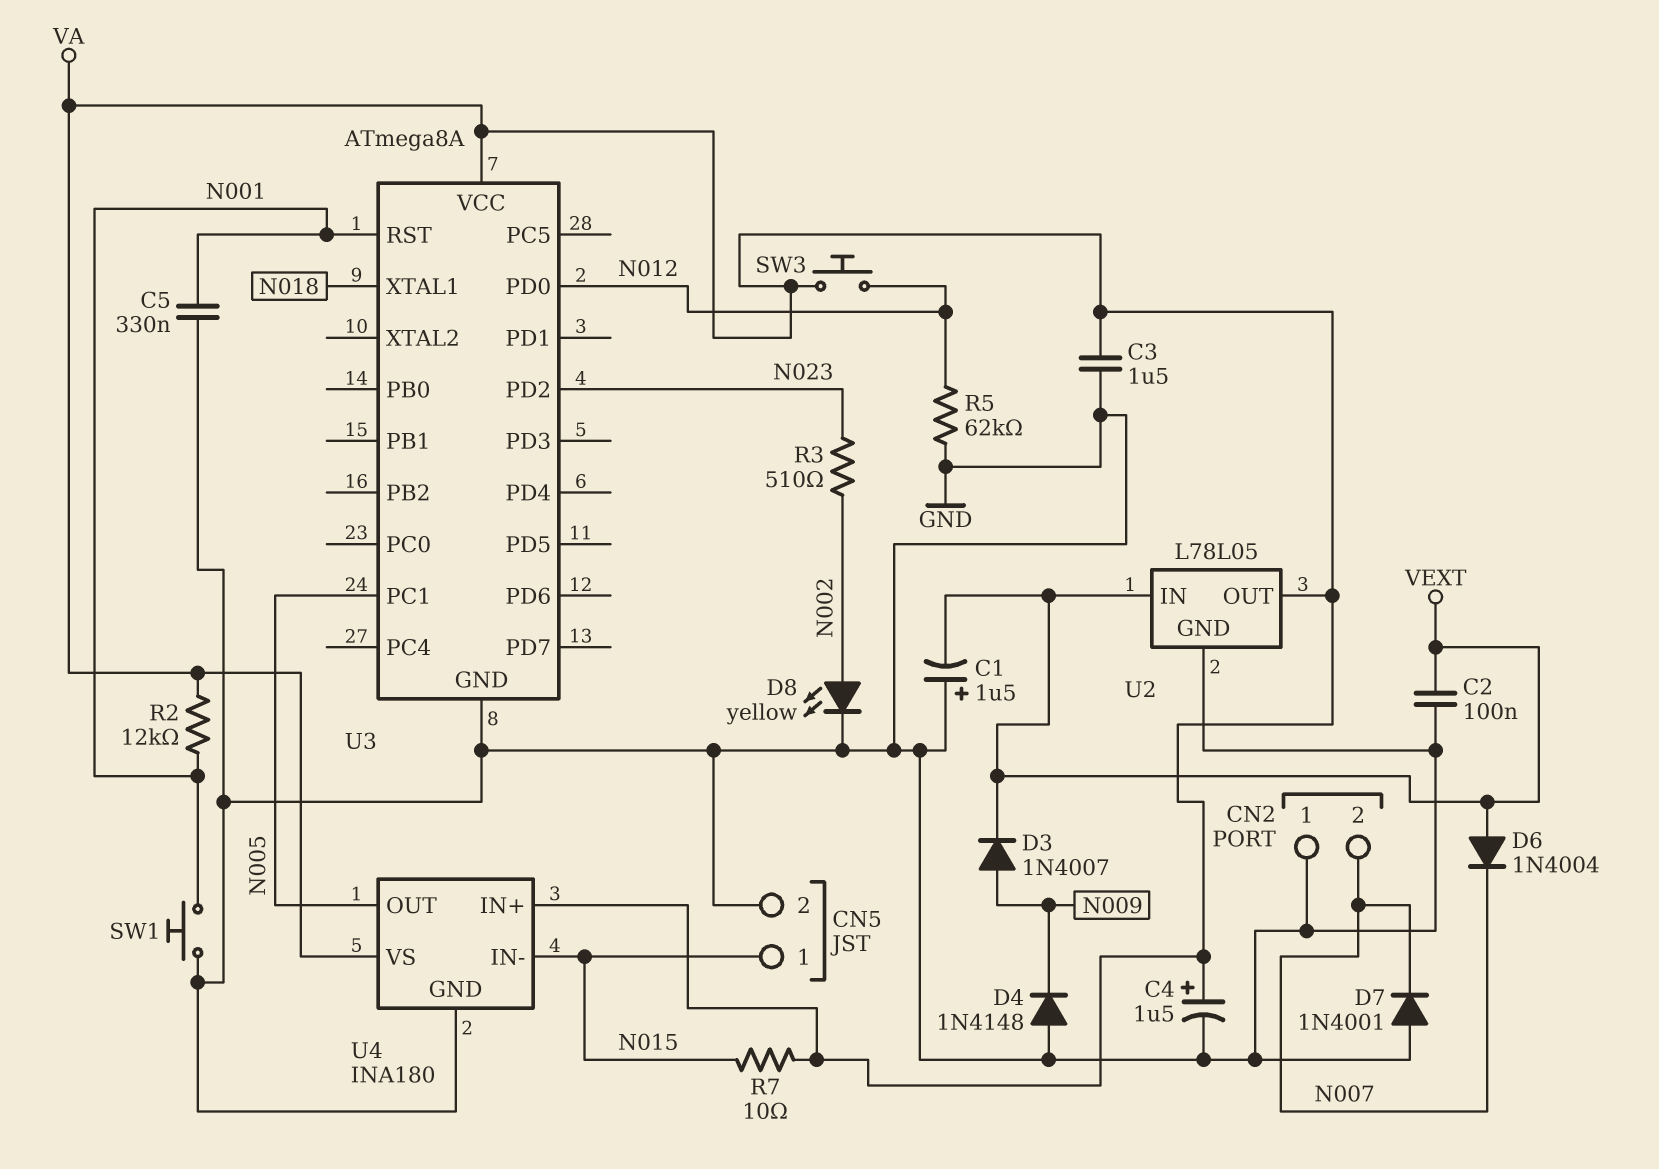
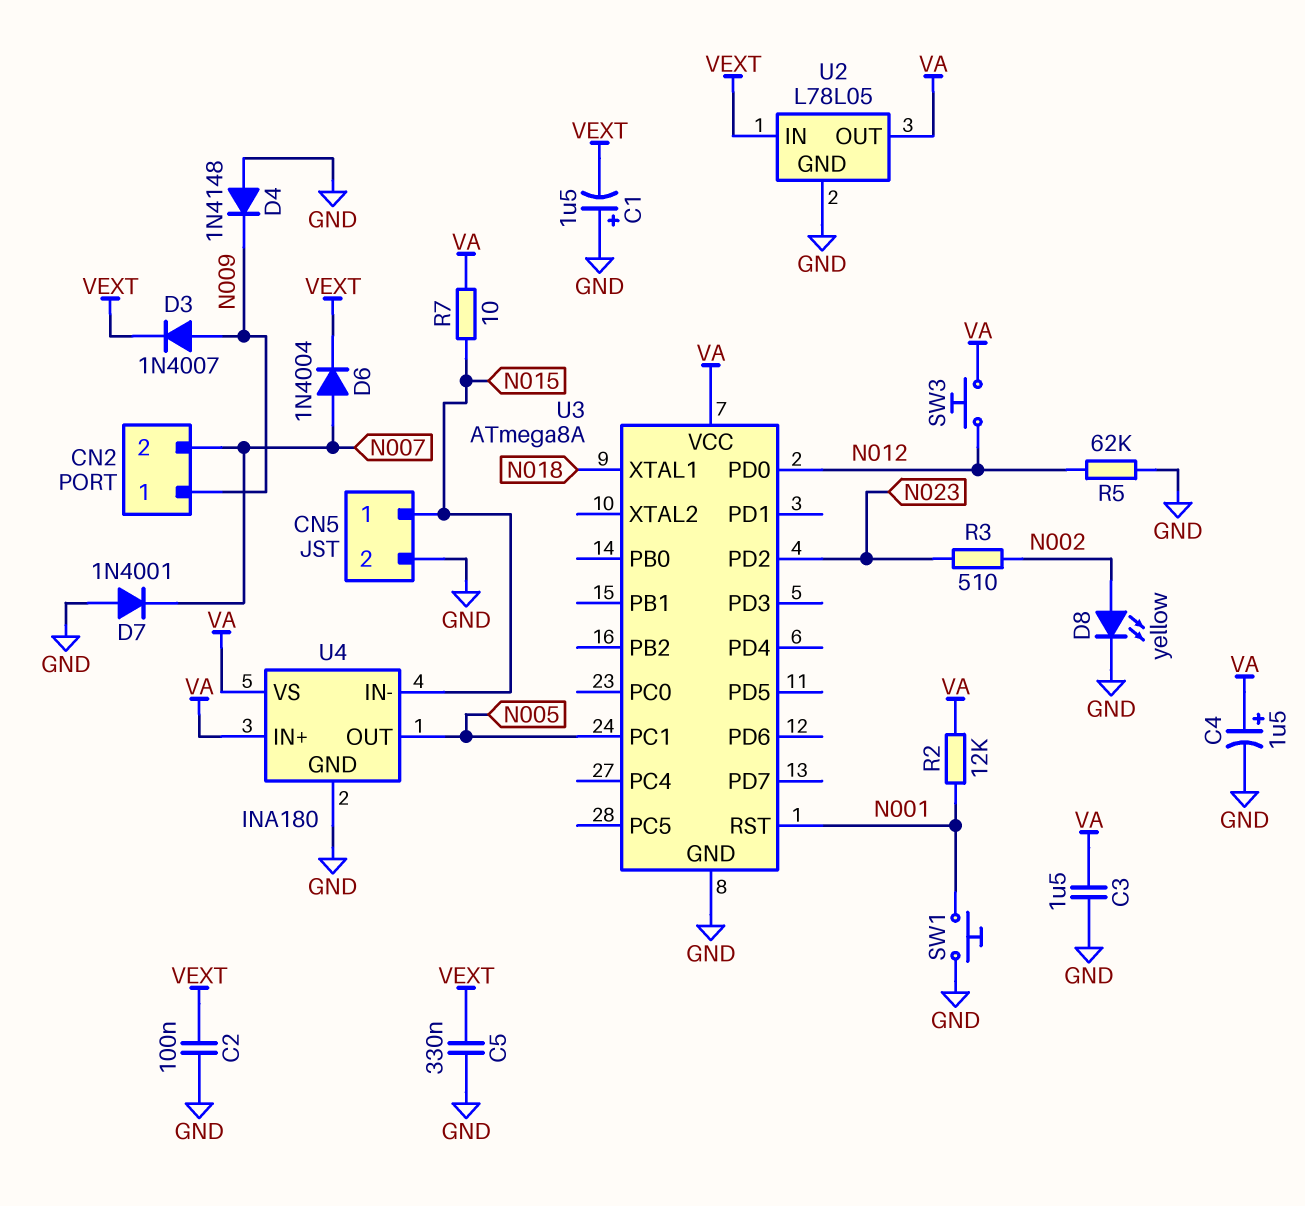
C5: 330nF (GND, N001) -> 330nF (GND, VEXT)
CN2 pin 1: GND -> N009
D6: diode 1N4004 (A VEXT, K N007) -> diode 1N4004 (A N007, K VEXT)

